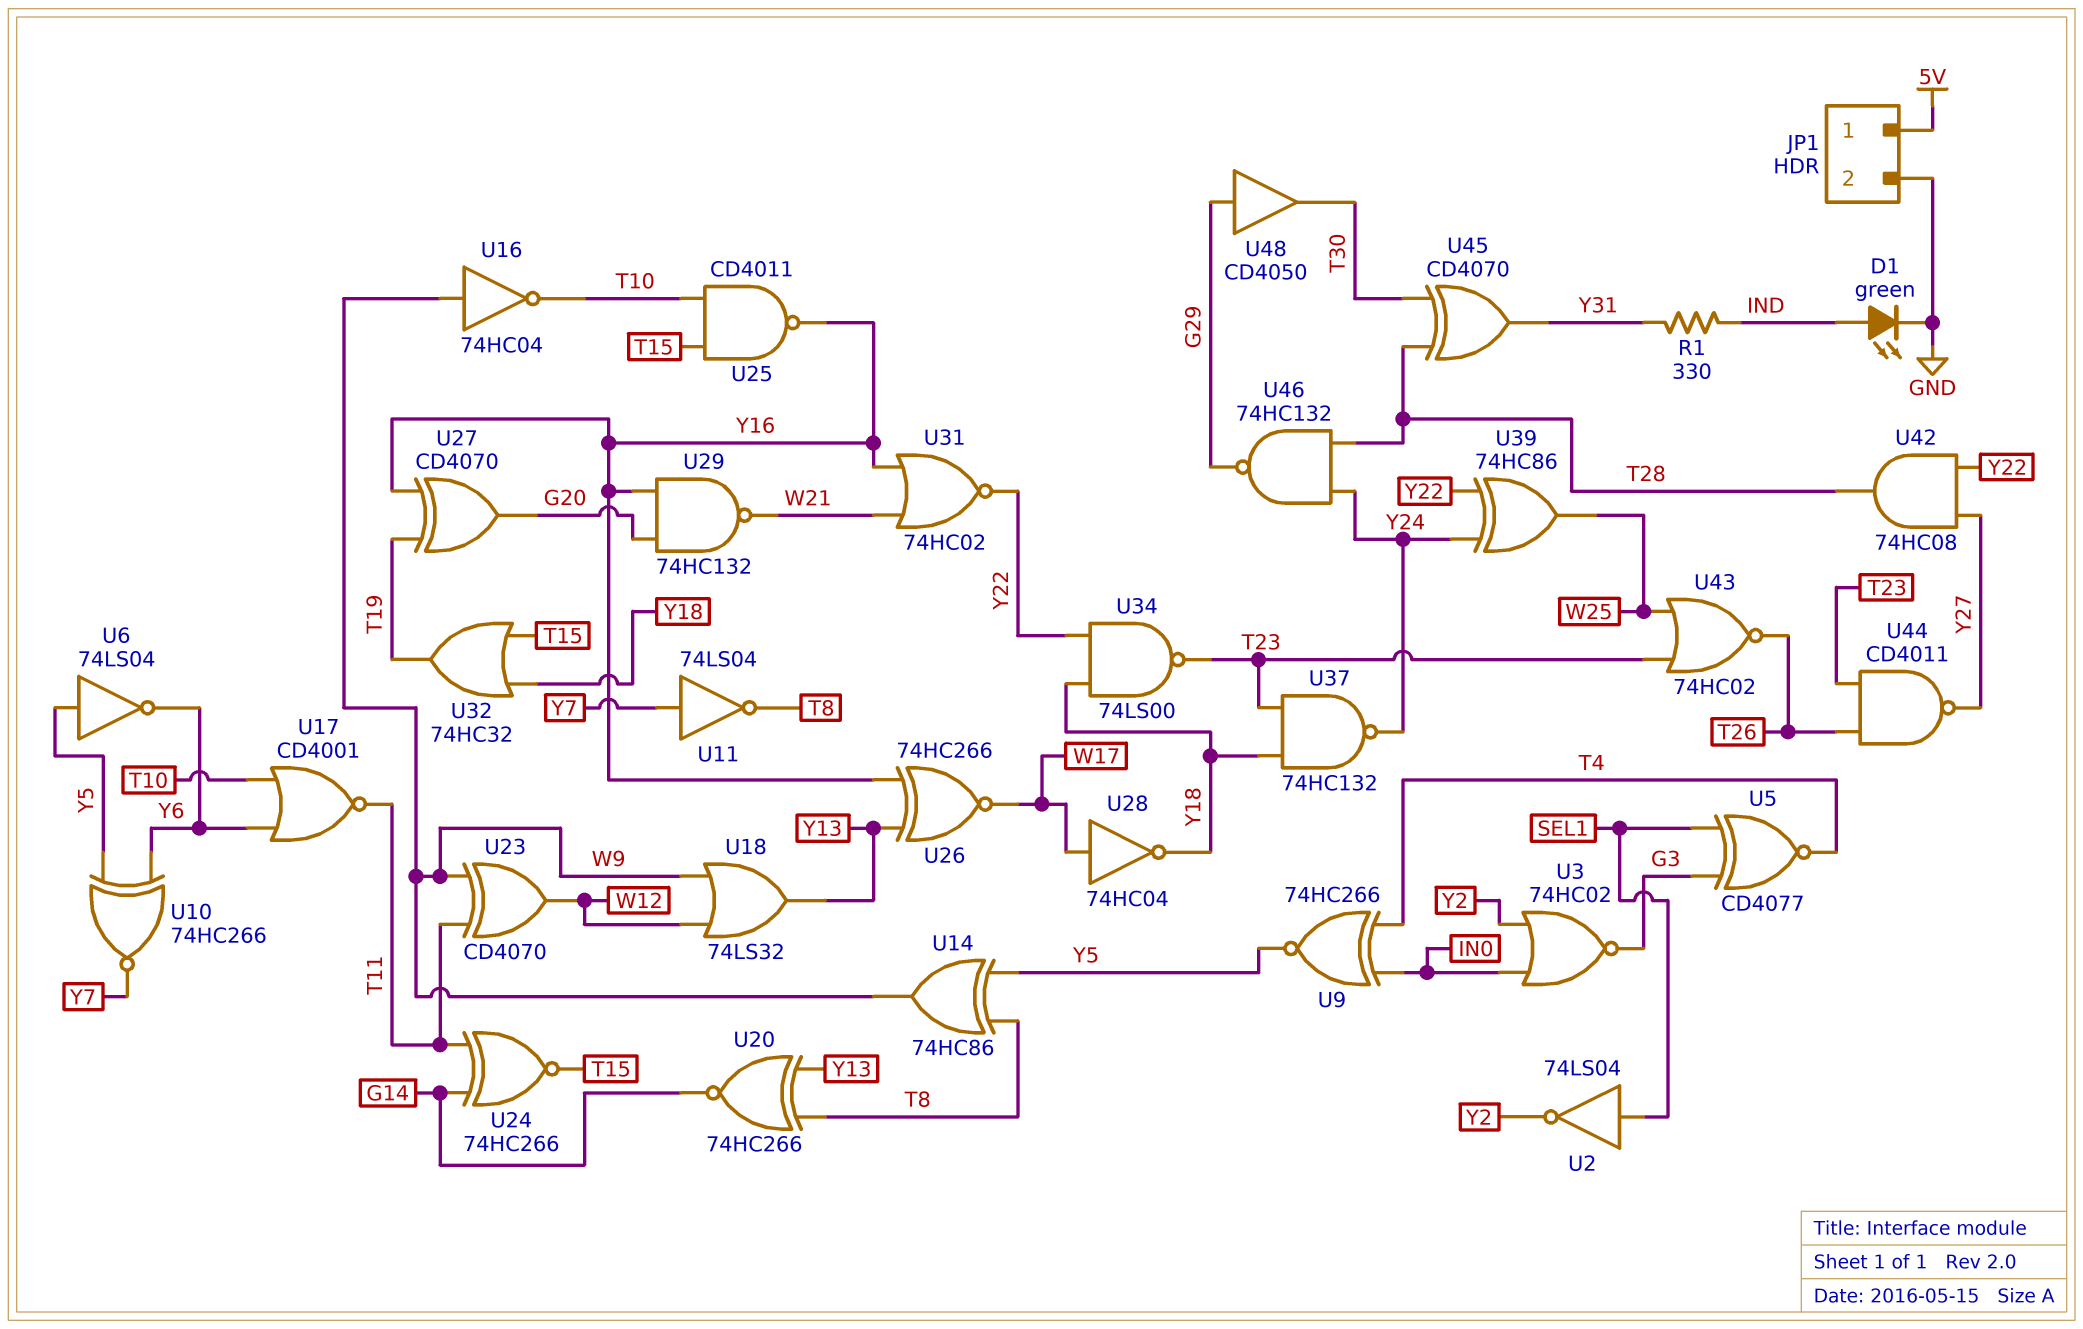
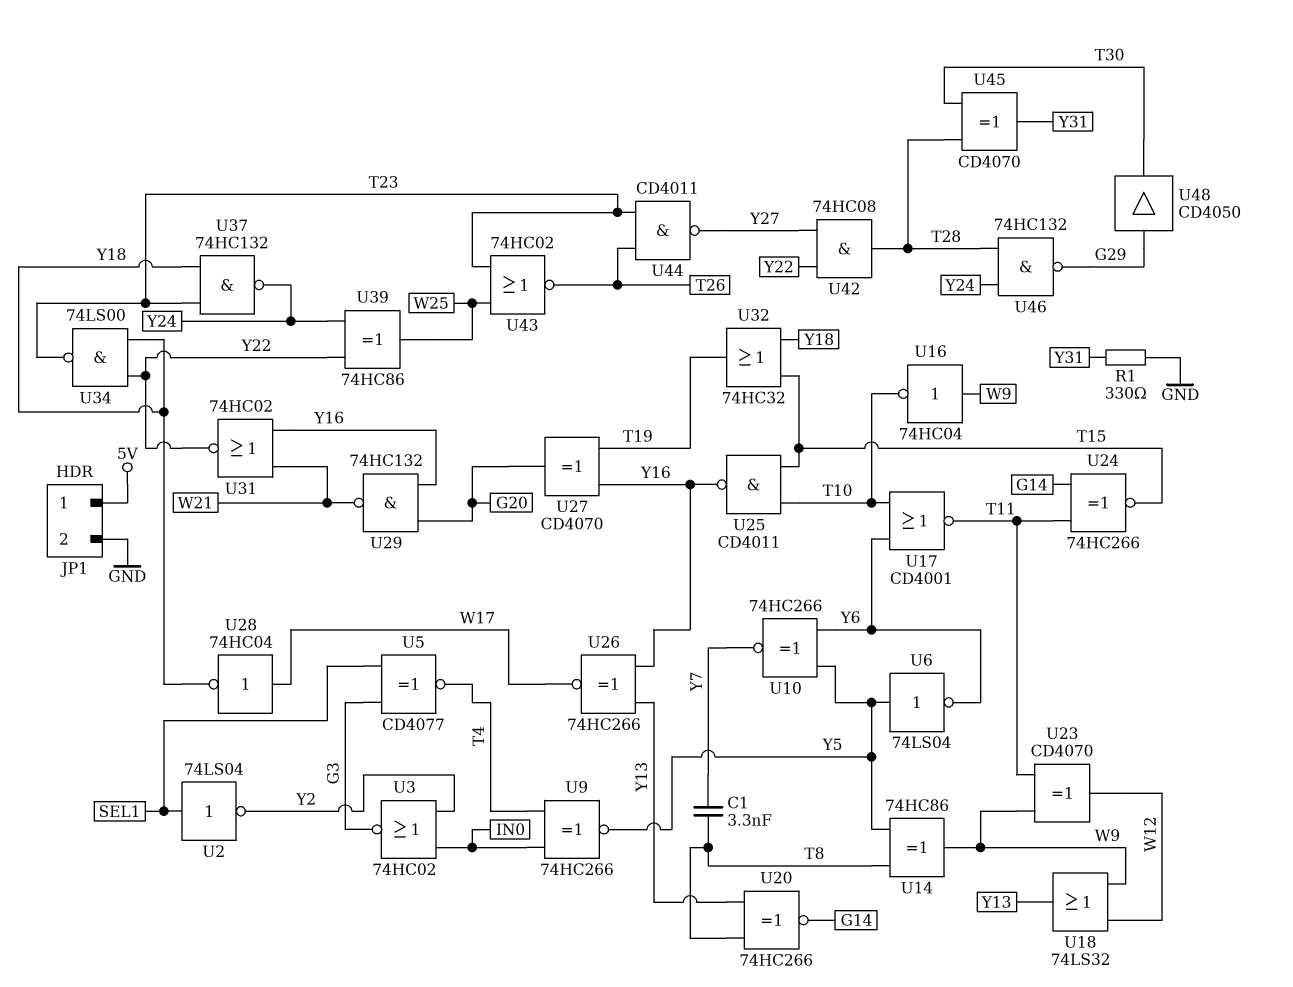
C1: none -> 3.3nF (T8, Y7)
D1: LED green (A IND, K GND) -> none
R1: 330 (IND, Y31) -> 330 (GND, Y31)
U11: NOT 74LS04 (in Y7, out T8) -> none

